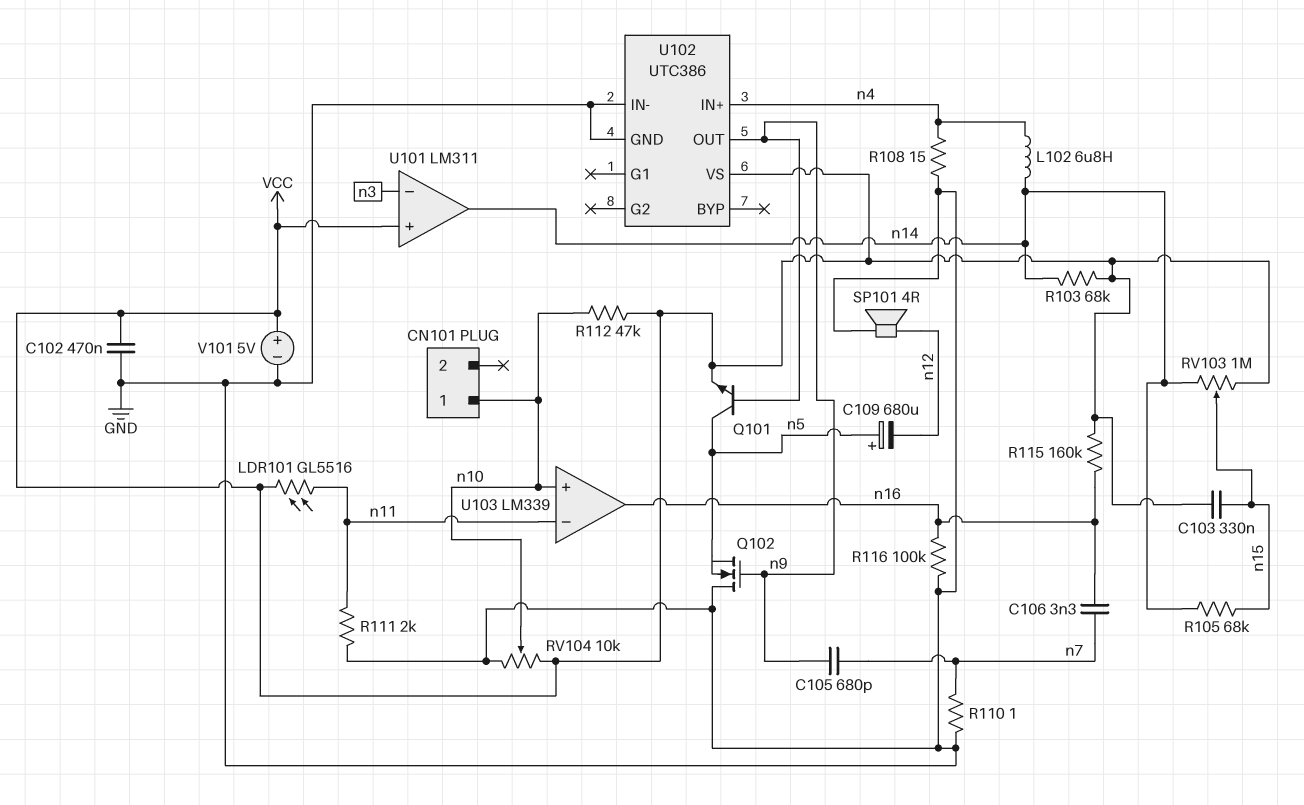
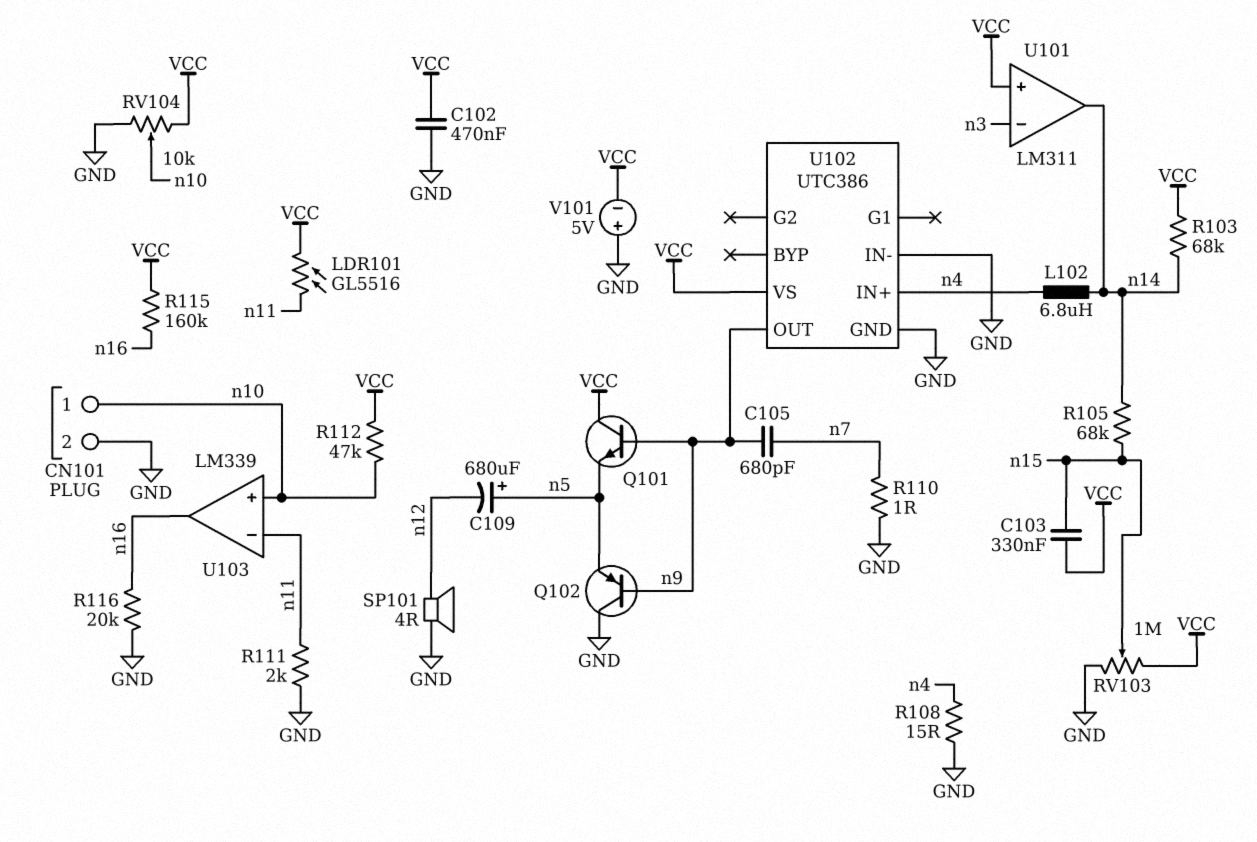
C106: 3.3nF (n7, n16) -> none
CN101 pin 2: none -> GND
Q101: NPN (B n9, C n5, E VCC) -> NPN (B n9, C VCC, E n5)
Q102: NMOS (G n9, D GND, S n5) -> PNP (B n9, C GND, E n5)
R116: 100k (GND, n16) -> 20k (GND, n16)
RV103: 1M (VCC, n14, wiper n15) -> 1M (GND, VCC, wiper n15)
V101: 5V (plus VCC, minus GND) -> 5V (plus GND, minus VCC)

